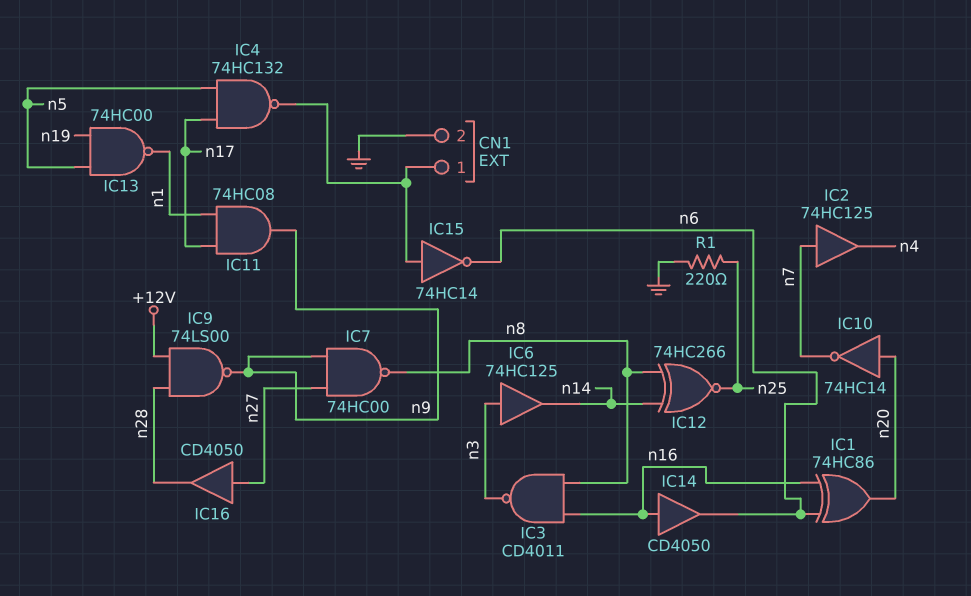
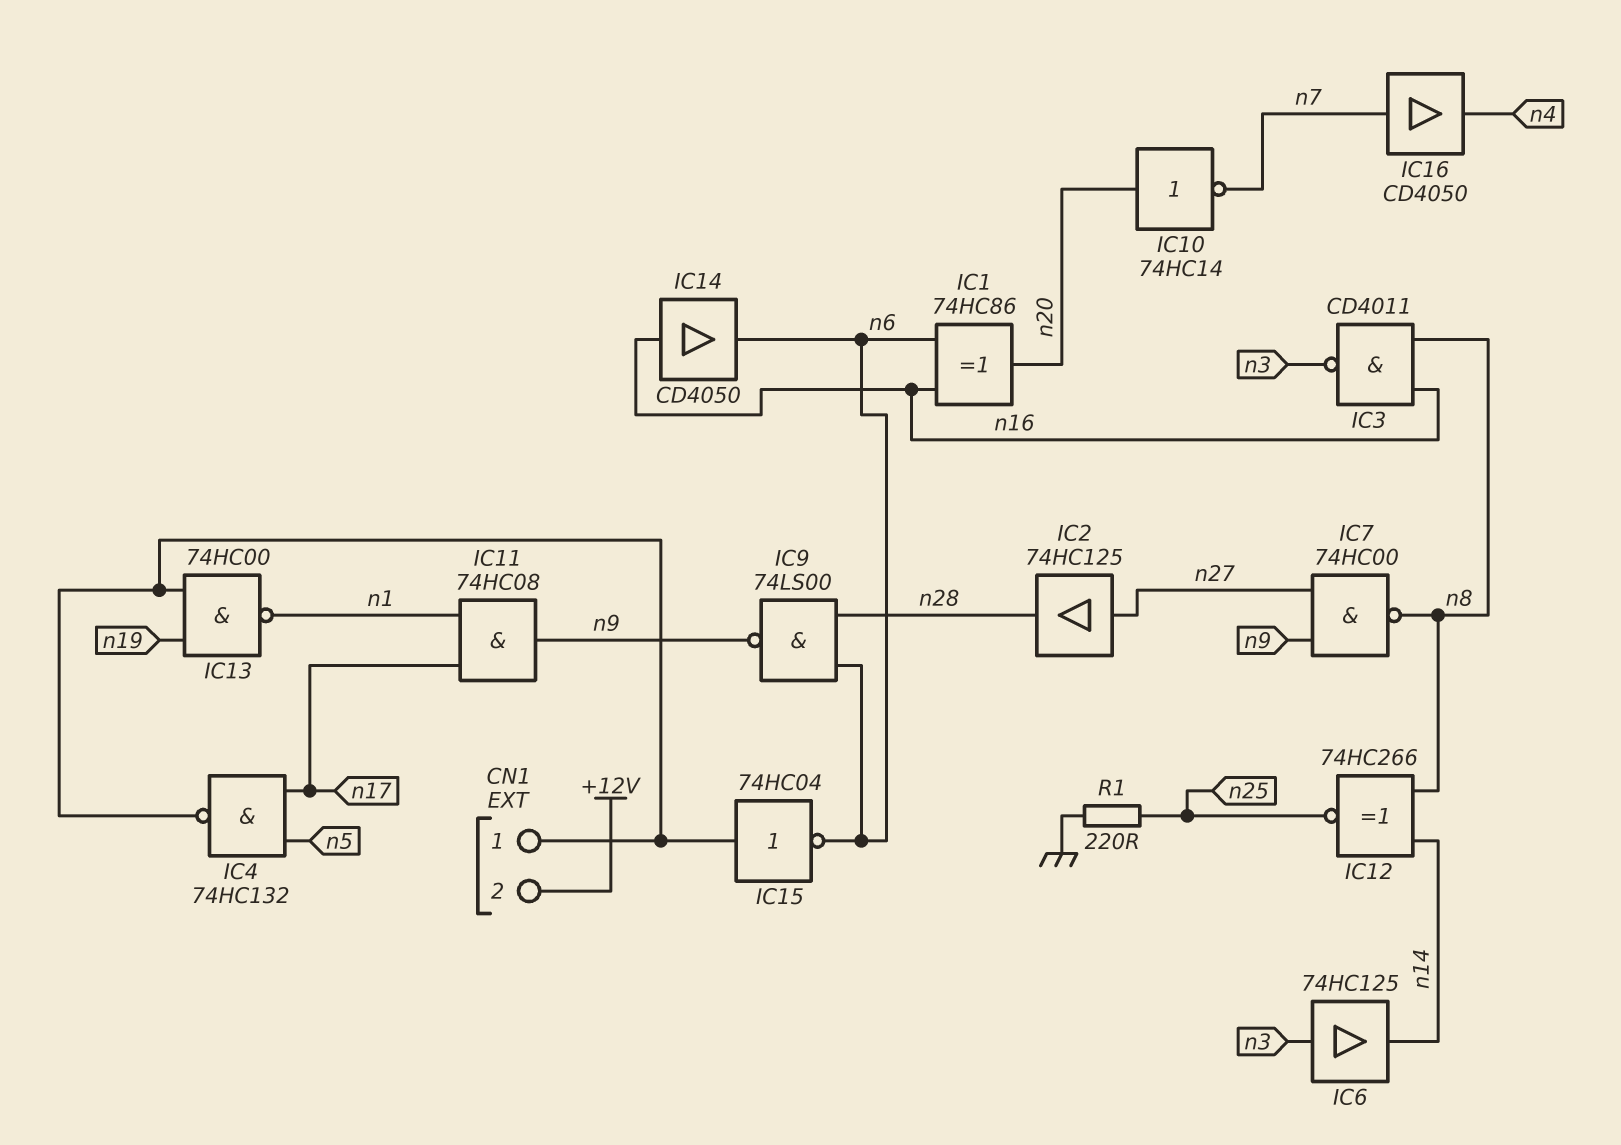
CN1 pin 2: GND -> +12V
IC2: buffer 74HC125 (in n7, out n4) -> buffer 74HC125 (in n27, out n28)
IC9: NAND 74LS00 (in +12V, in n28, out n9) -> NAND 74LS00 (in n6, in n28, out n9)
IC13: NAND 74HC00 (in n5, in n19, out n1) -> NAND 74HC00 (in CN1/1, in n19, out n1)
IC15: NOT 74HC14 (in CN1/1, out n6) -> NOT 74HC04 (in CN1/1, out n6)
IC16: buffer CD4050 (in n27, out n28) -> buffer CD4050 (in n7, out n4)

